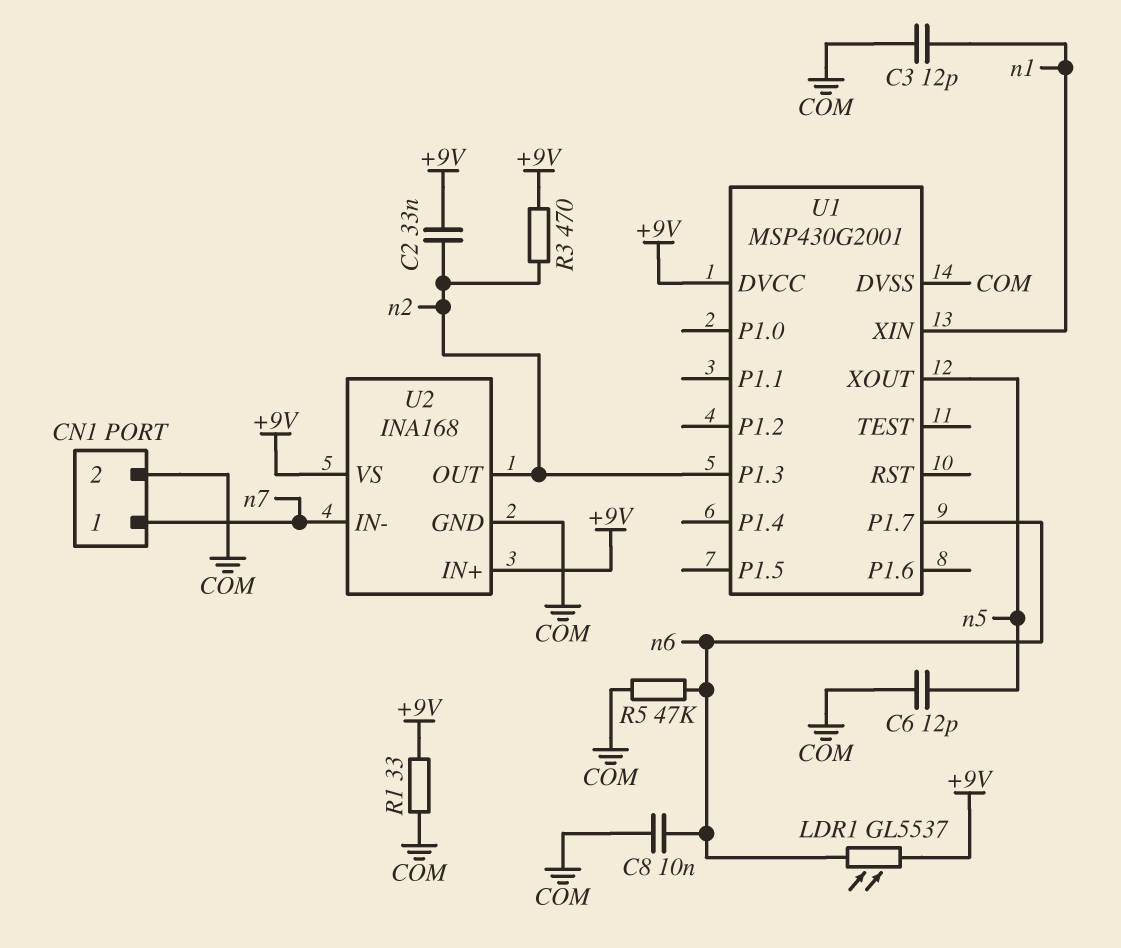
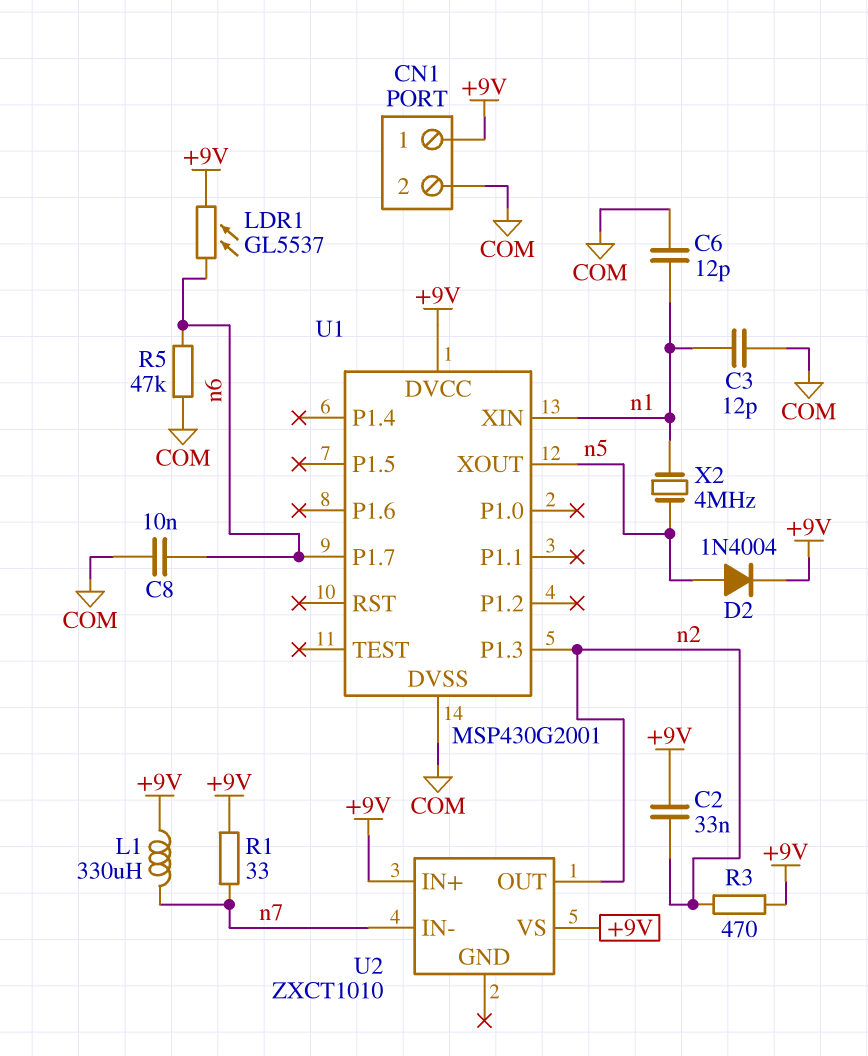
C6: 12pF (COM, n5) -> 12pF (COM, n1)
CN1 pin 1: n7 -> +9V
D2: none -> diode 1N4004 (A n5, K +9V)
L1: none -> 330uH (+9V, n7)
R1: 33 (+9V, COM) -> 33 (+9V, n7)
U2: INA168 -> ZXCT1010
U2 pin GND: COM -> none
X2: none -> 4MHz (n1, n5)

